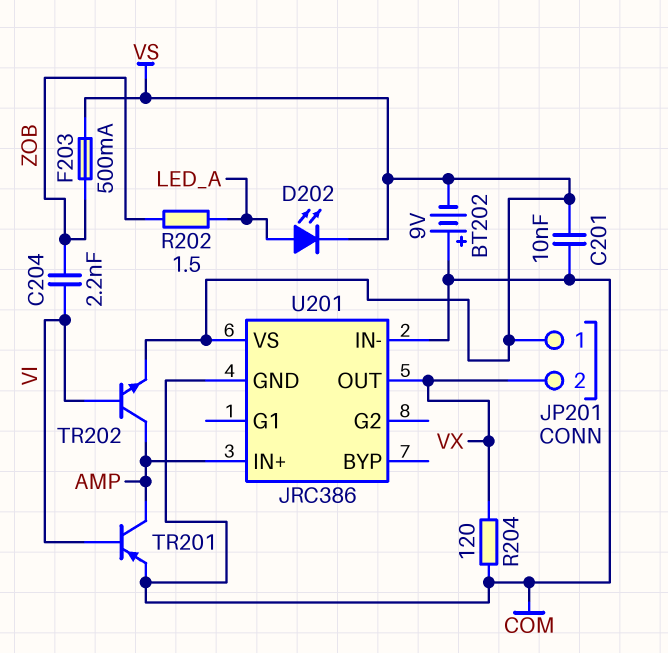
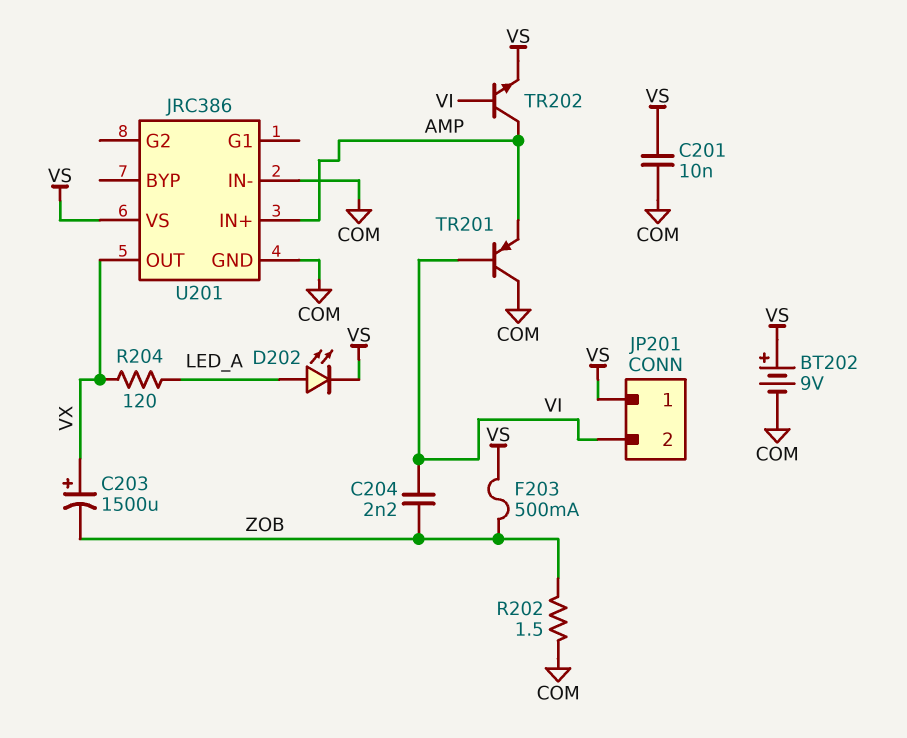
BT202: 9V (plus COM, minus VS) -> 9V (plus VS, minus COM)
C203: none -> 1500uF (plus VX, minus ZOB)
JP201 pin 2: VX -> VI
R202: 1.5 (LED_A, ZOB) -> 1.5 (COM, ZOB)
R204: 120 (COM, VX) -> 120 (LED_A, VX)
TR201: PNP (B VI, C AMP, E COM) -> PNP (B VI, C COM, E AMP)

